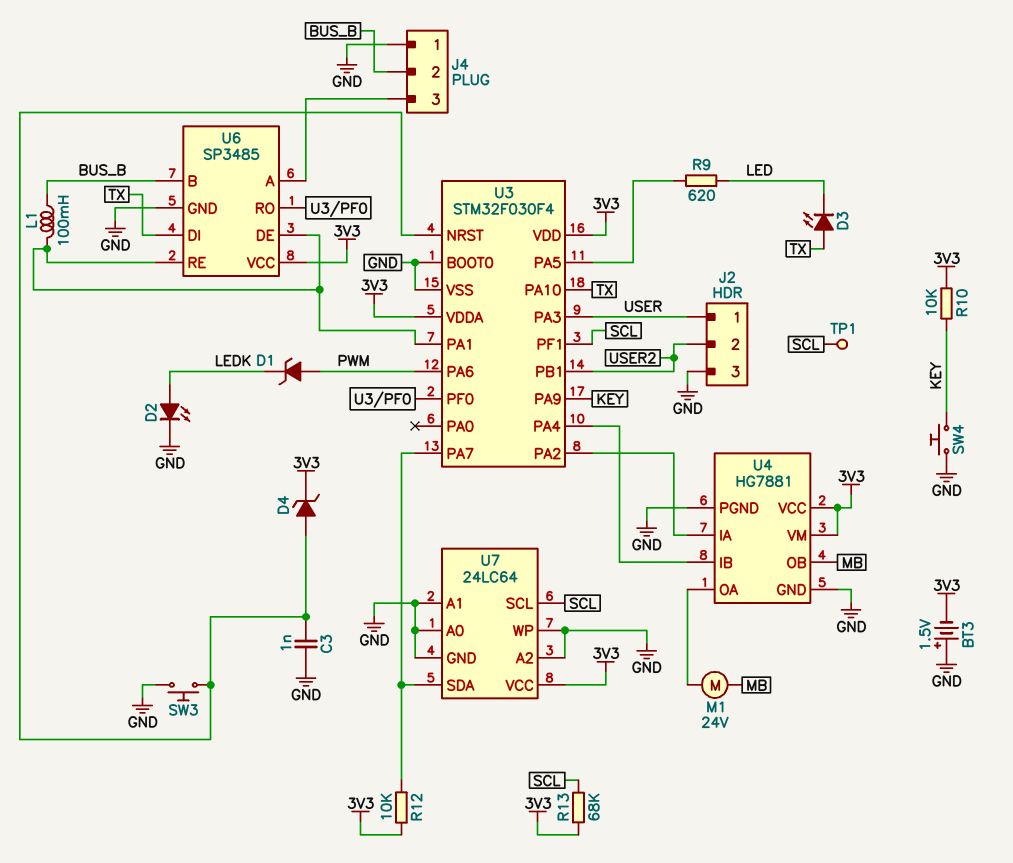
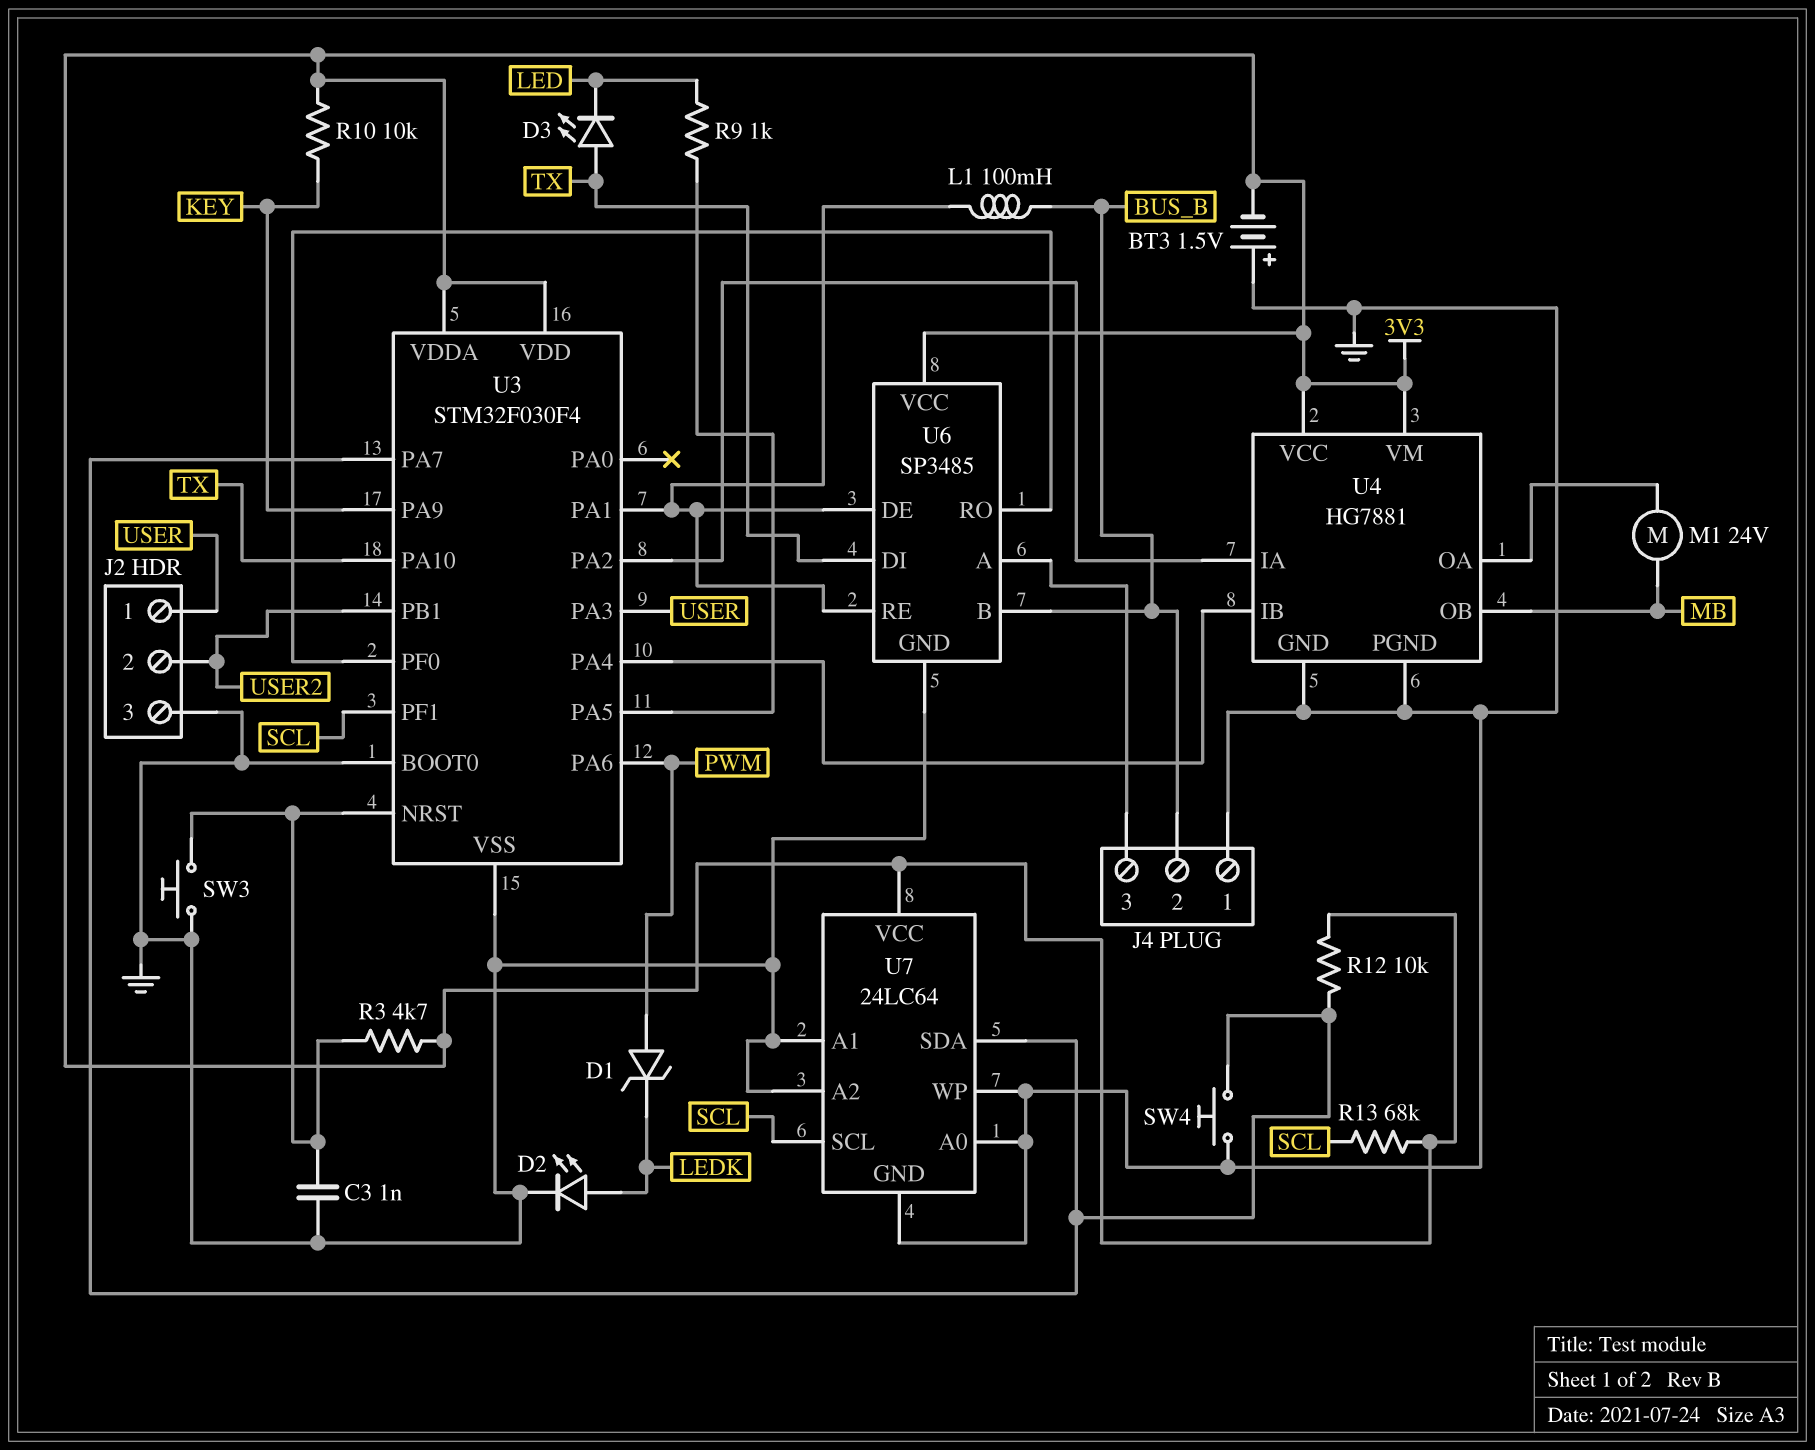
D4: zener (A U3/NRST, K 3V3) -> none
R3: none -> 4.7k (3V3, U3/NRST)
R9: 620 (LED, U3/PA5) -> 1k (LED, U3/PA5)
SW4: button (GND, KEY) -> button (GND, U3/PA7)
TP1: test point (SCL) -> none

